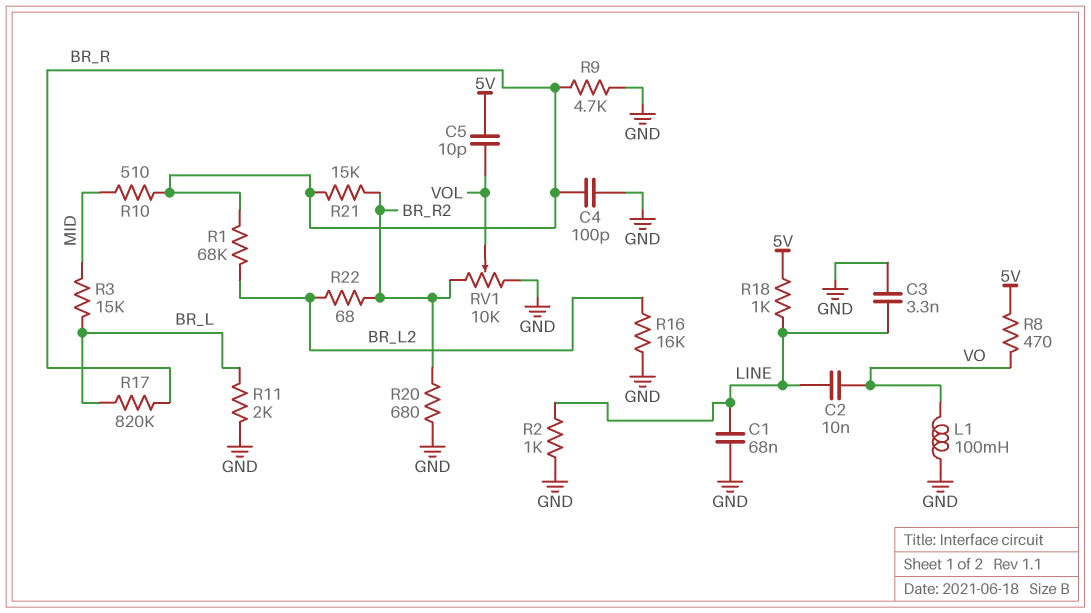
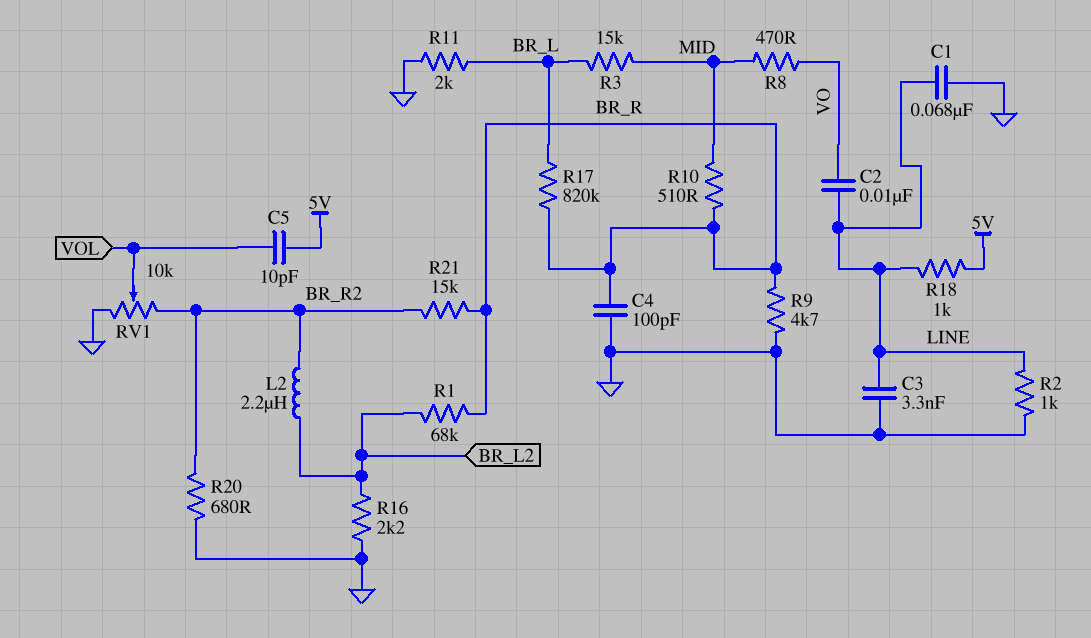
L1: 100mH (GND, VO) -> none
L2: none -> 2.2uH (BR_L2, BR_R2)
R8: 470 (5V, VO) -> 470 (MID, VO)
R16: 16k (BR_L2, GND) -> 2.2k (BR_L2, GND)
R22: 68 (BR_L2, BR_R2) -> none

